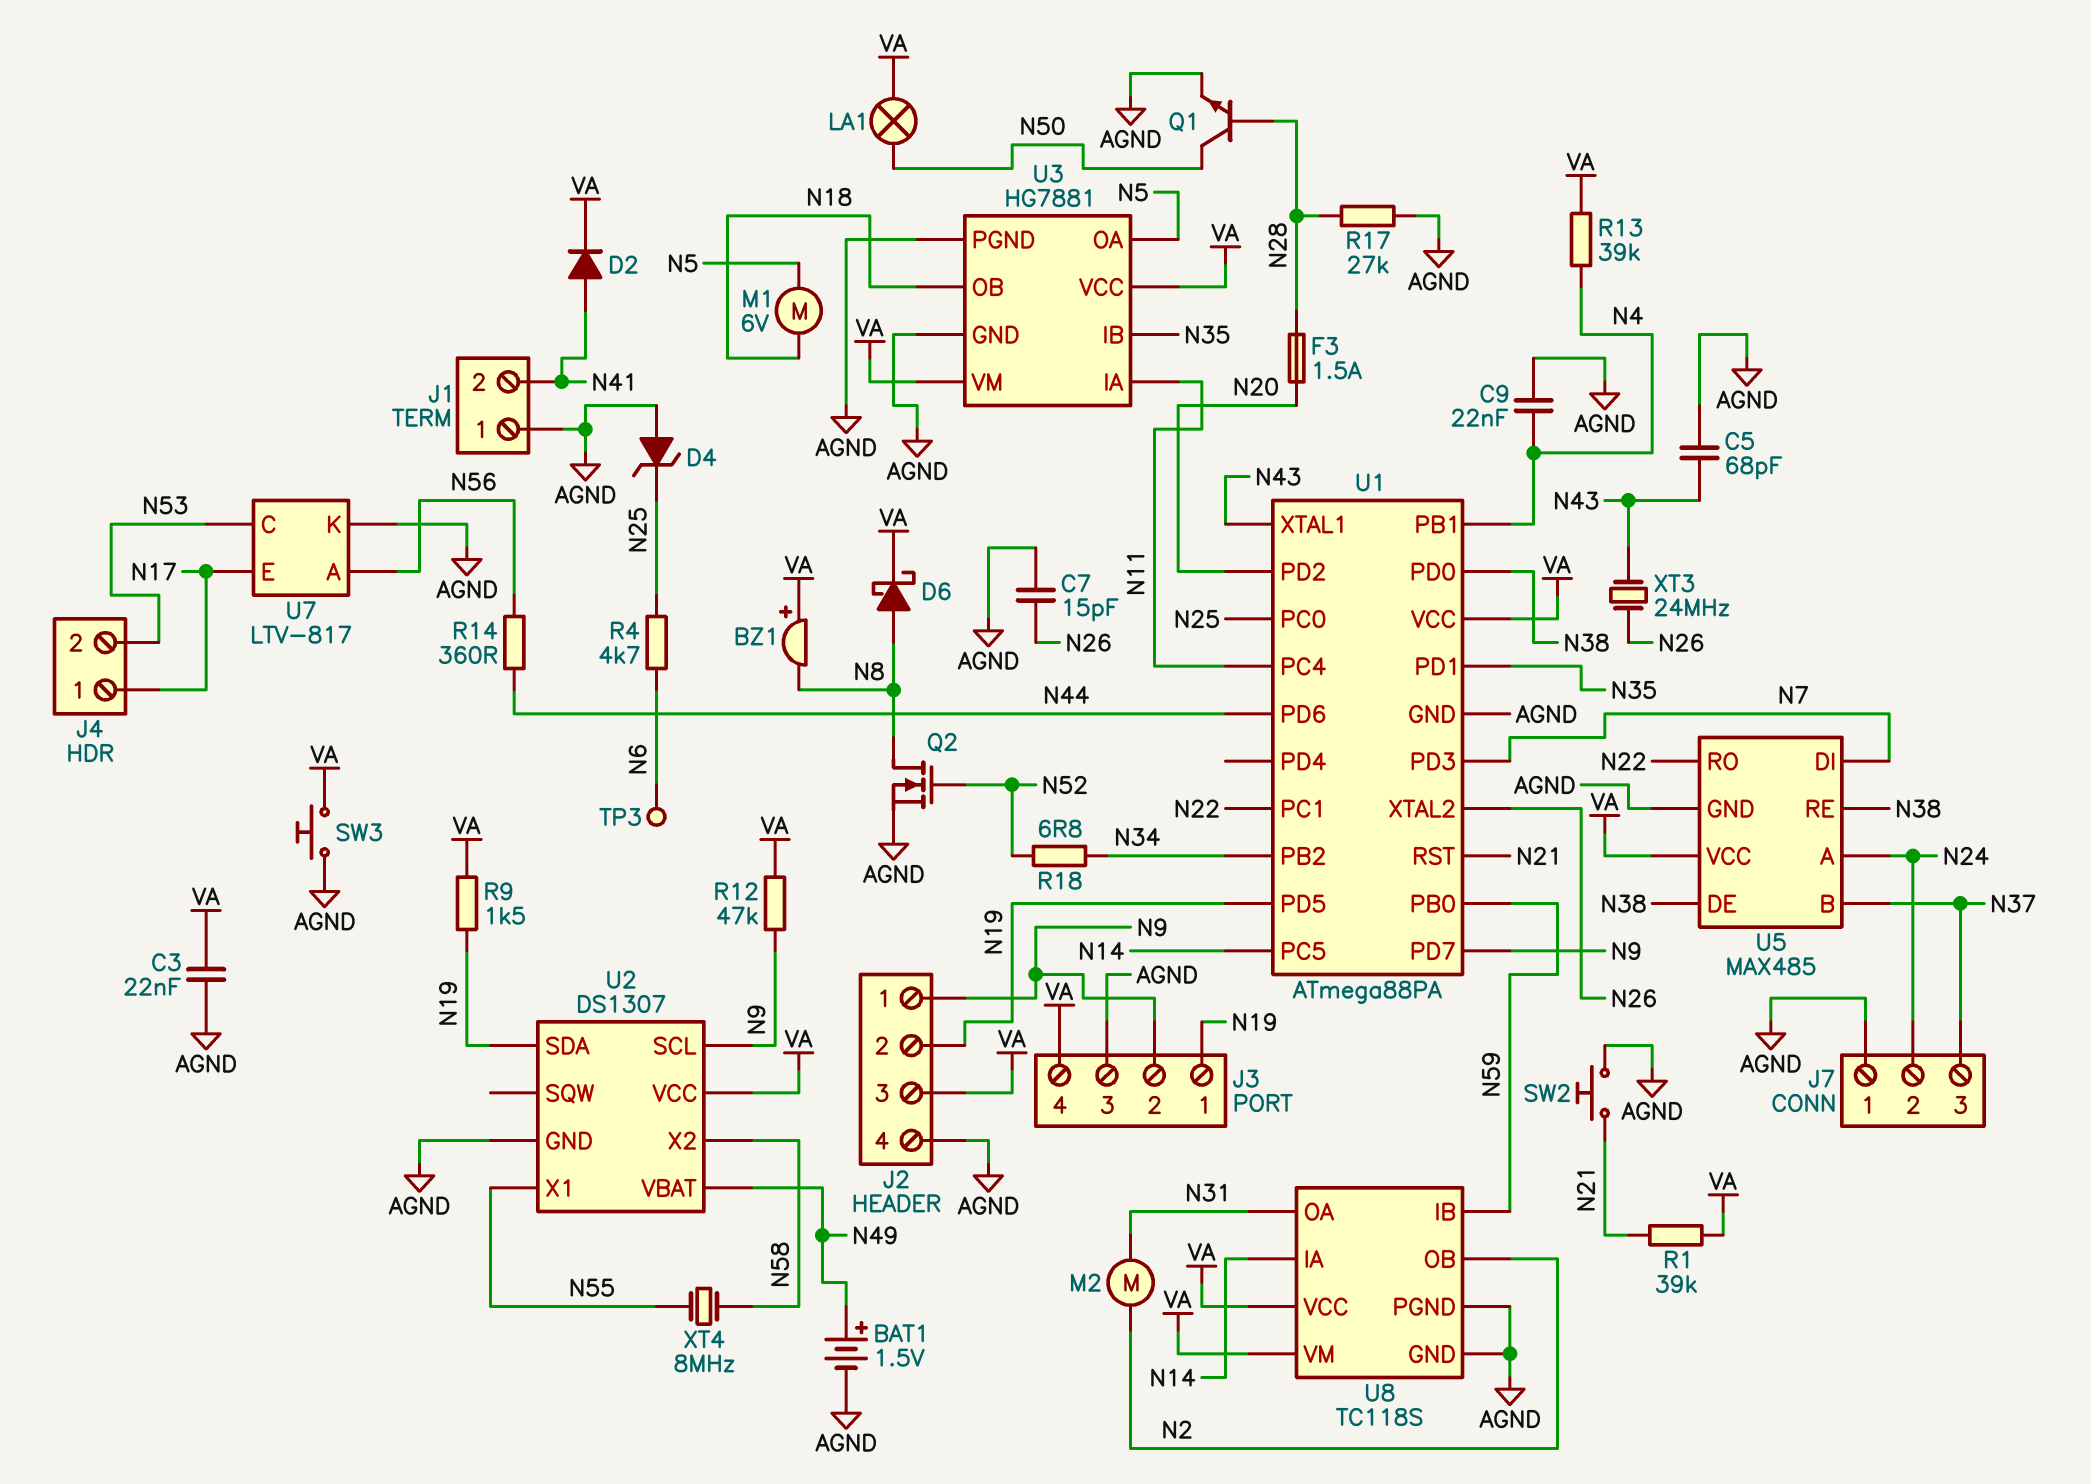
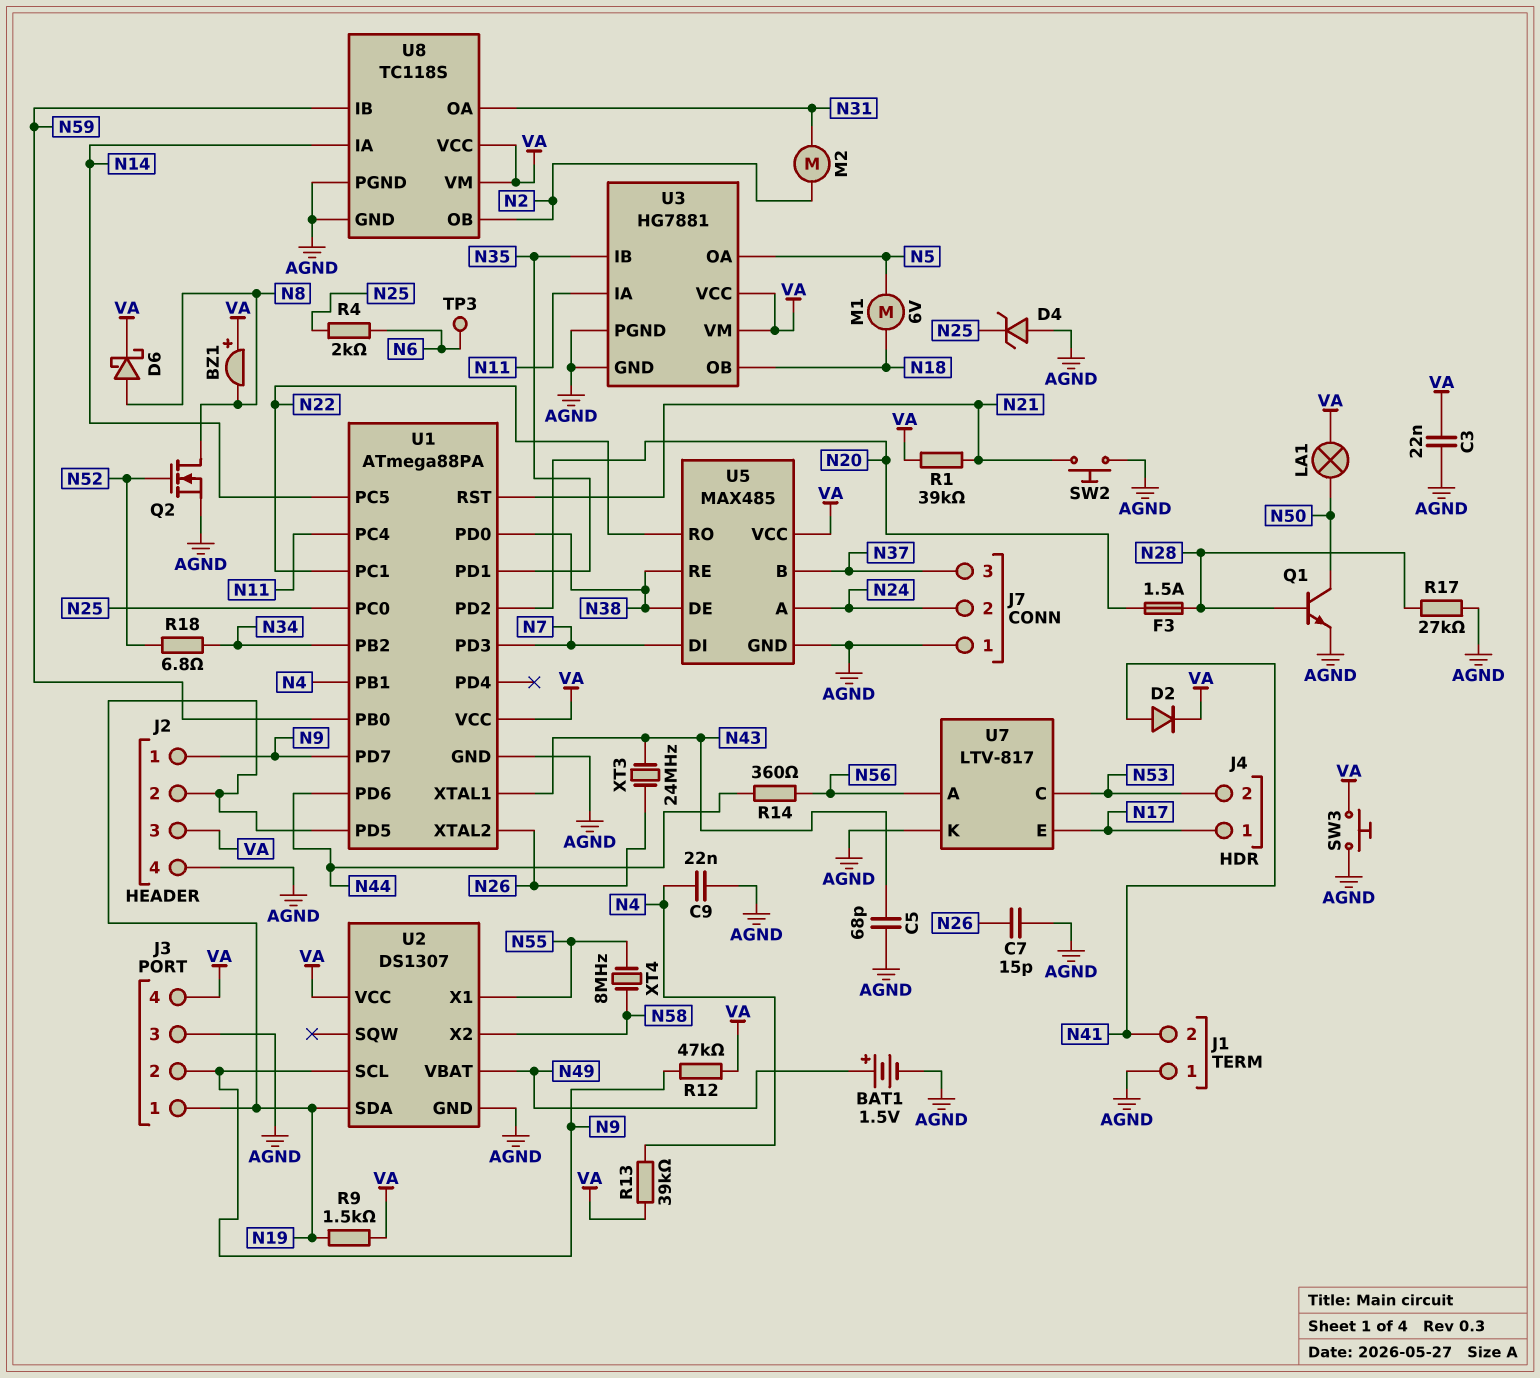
R4: 4.7k (N6, N25) -> 2k (N6, N25)

